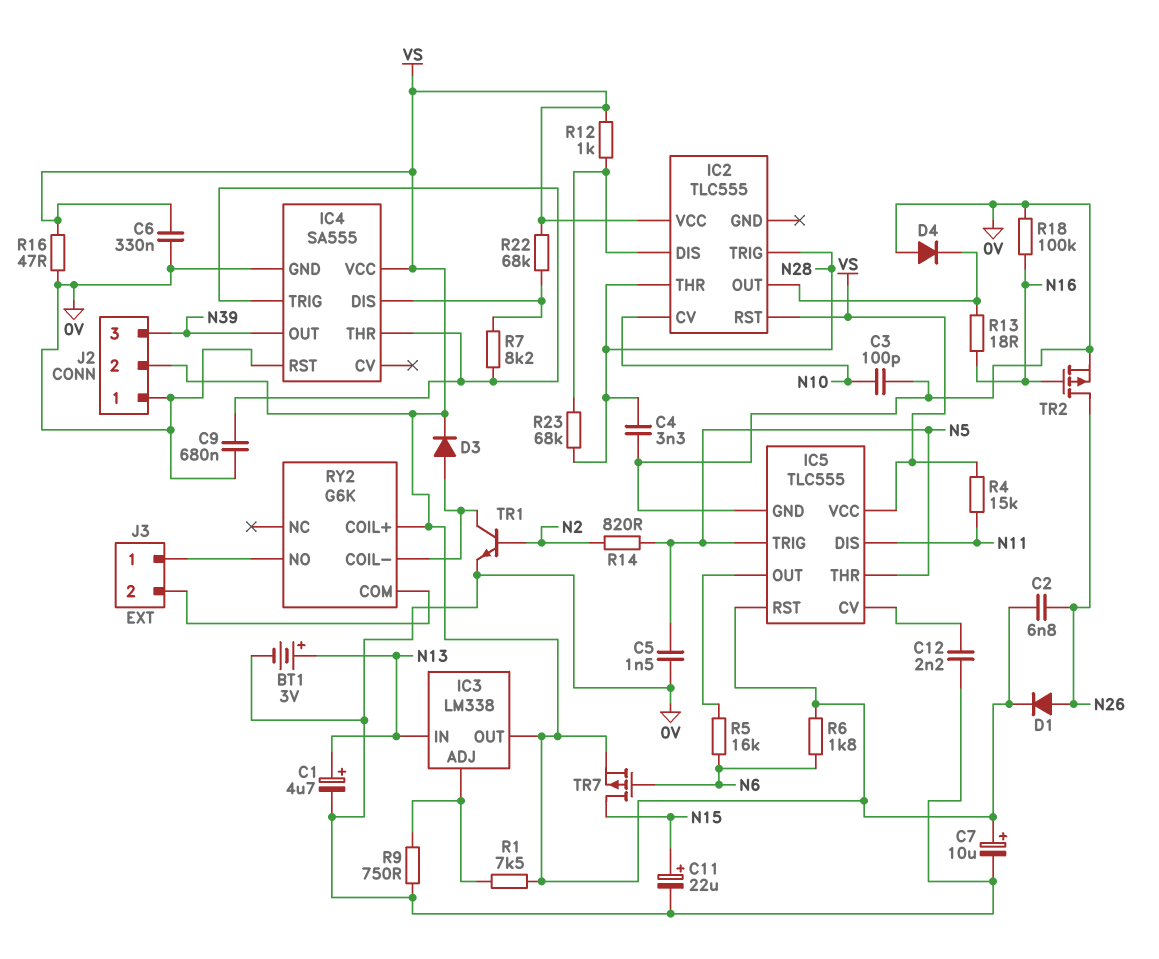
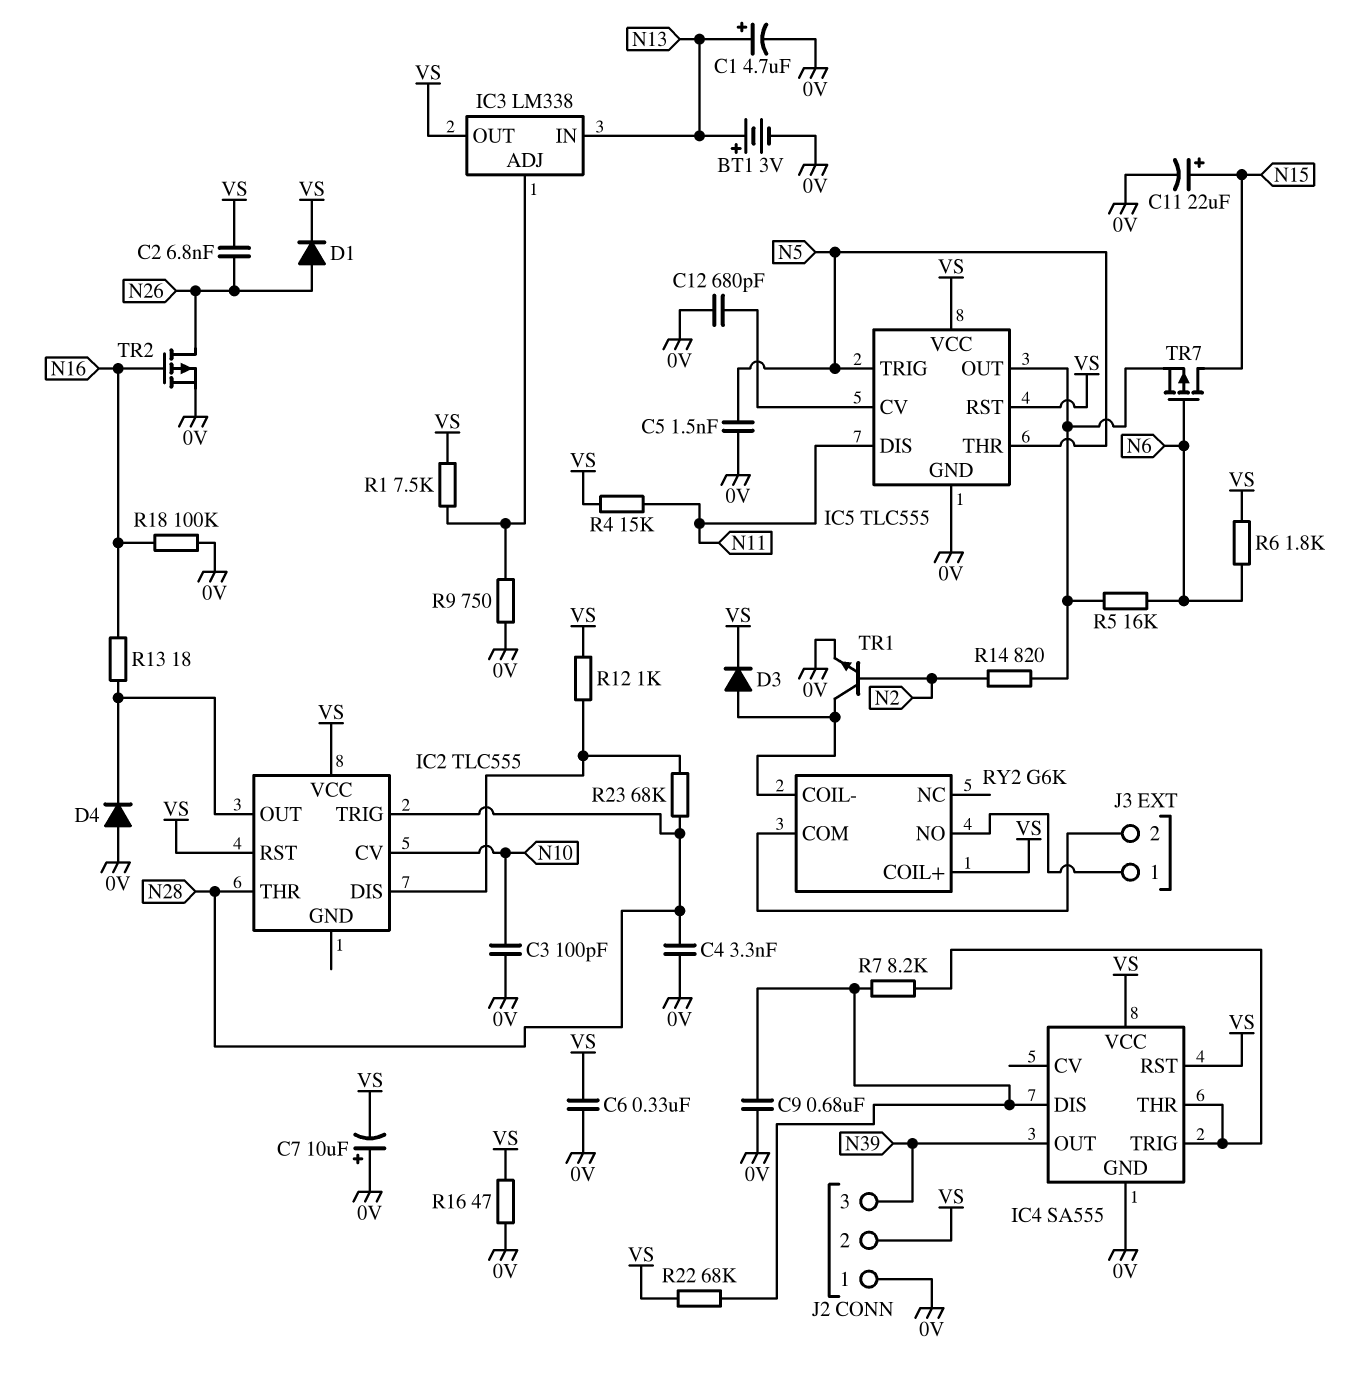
C7: 10uF (plus VS, minus 0V) -> 10uF (plus 0V, minus VS)
C9: 680nF (0V, IC4/THR) -> 680nF (0V, IC4/DIS)
C12: 2.2nF (0V, IC5/CV) -> 680pF (0V, IC5/CV)
IC4 pin RST: 0V -> VS
R14: 820 (N2, N5) -> 820 (IC5/OUT, N2)
TR7: PMOS (G N6, D N15, S VS) -> PMOS (G N6, D N15, S IC5/OUT)

